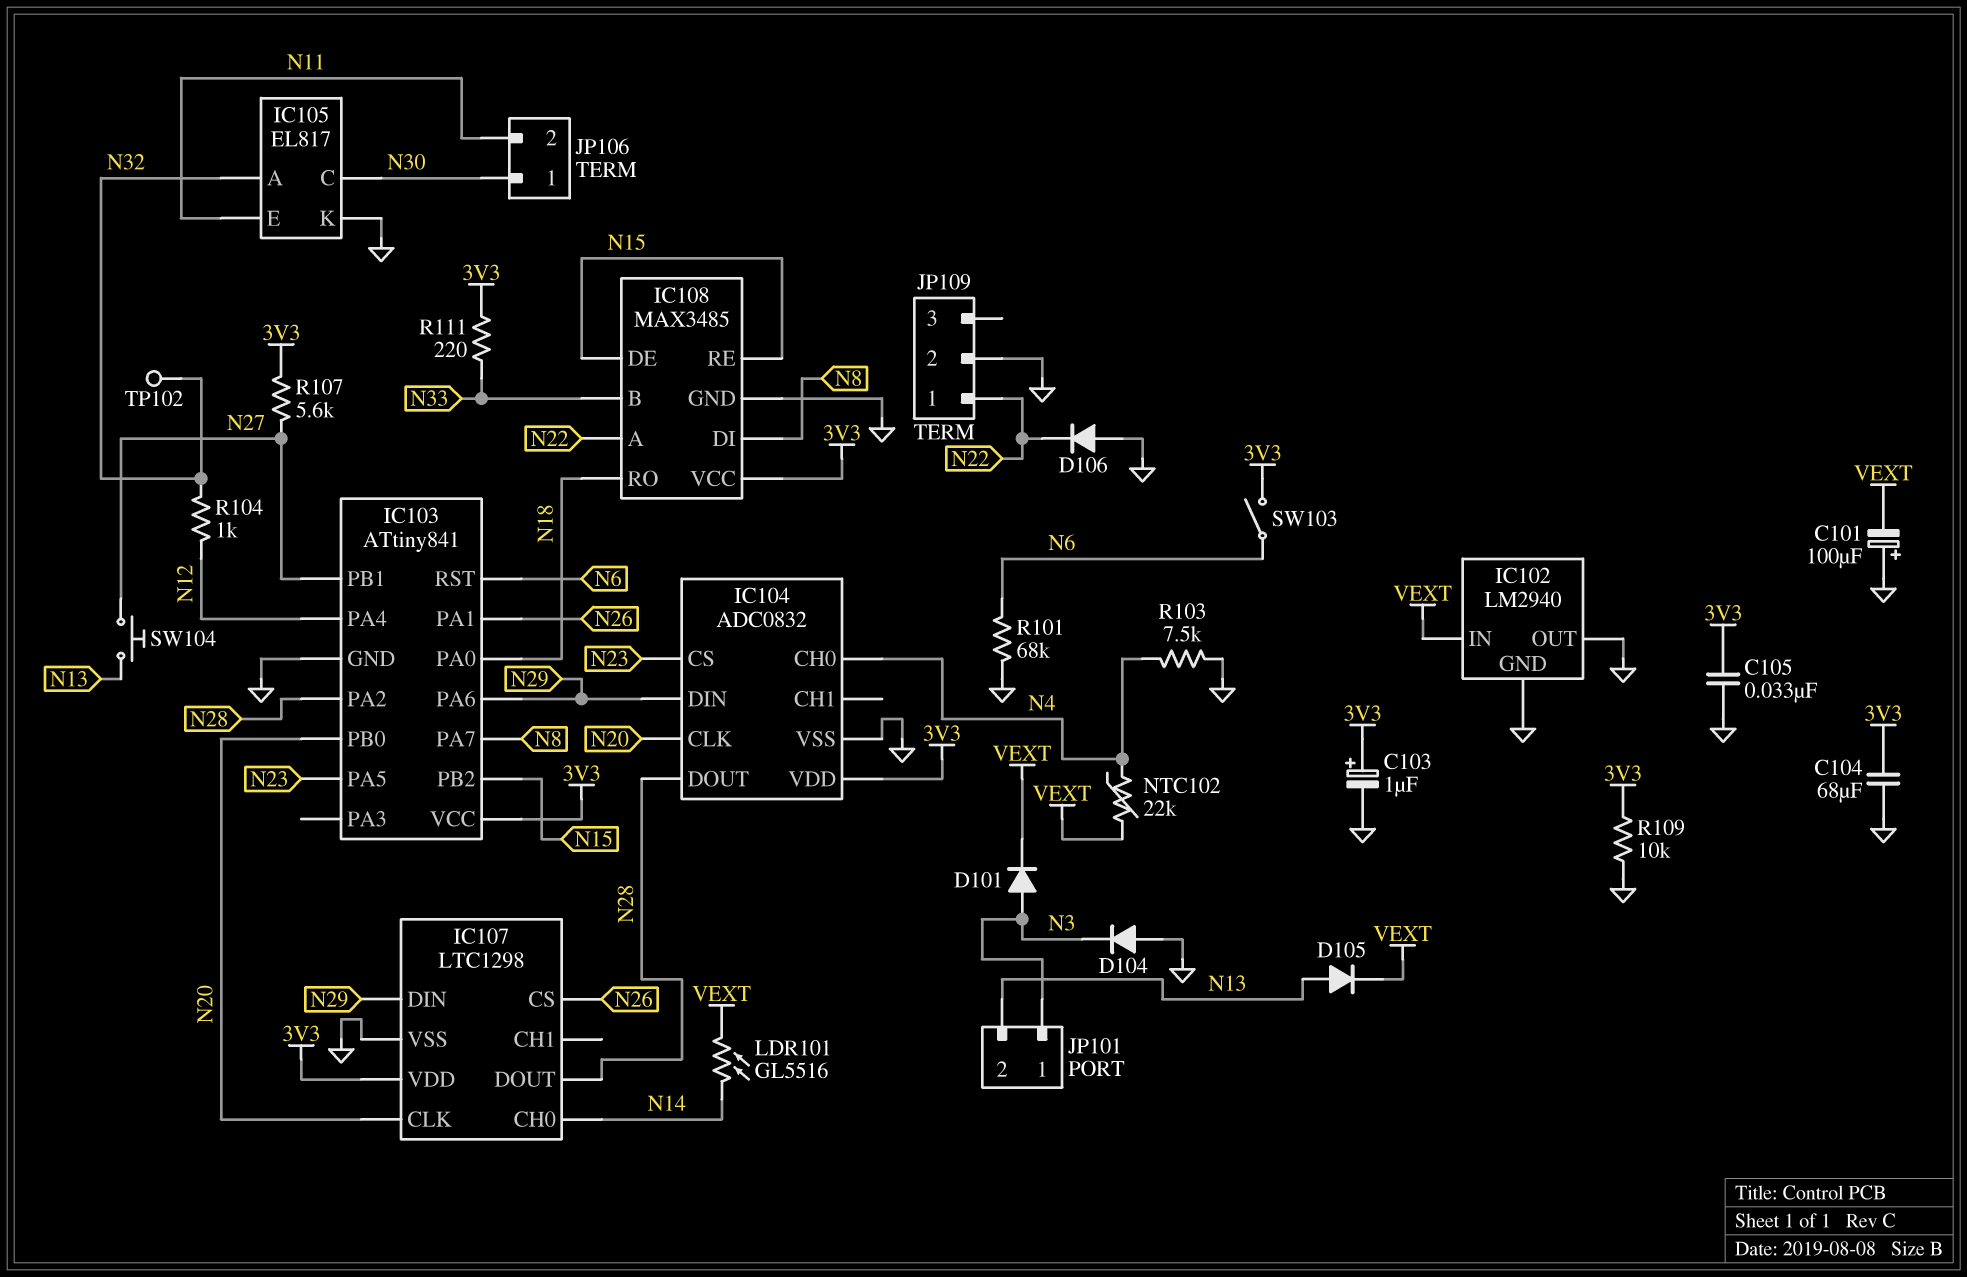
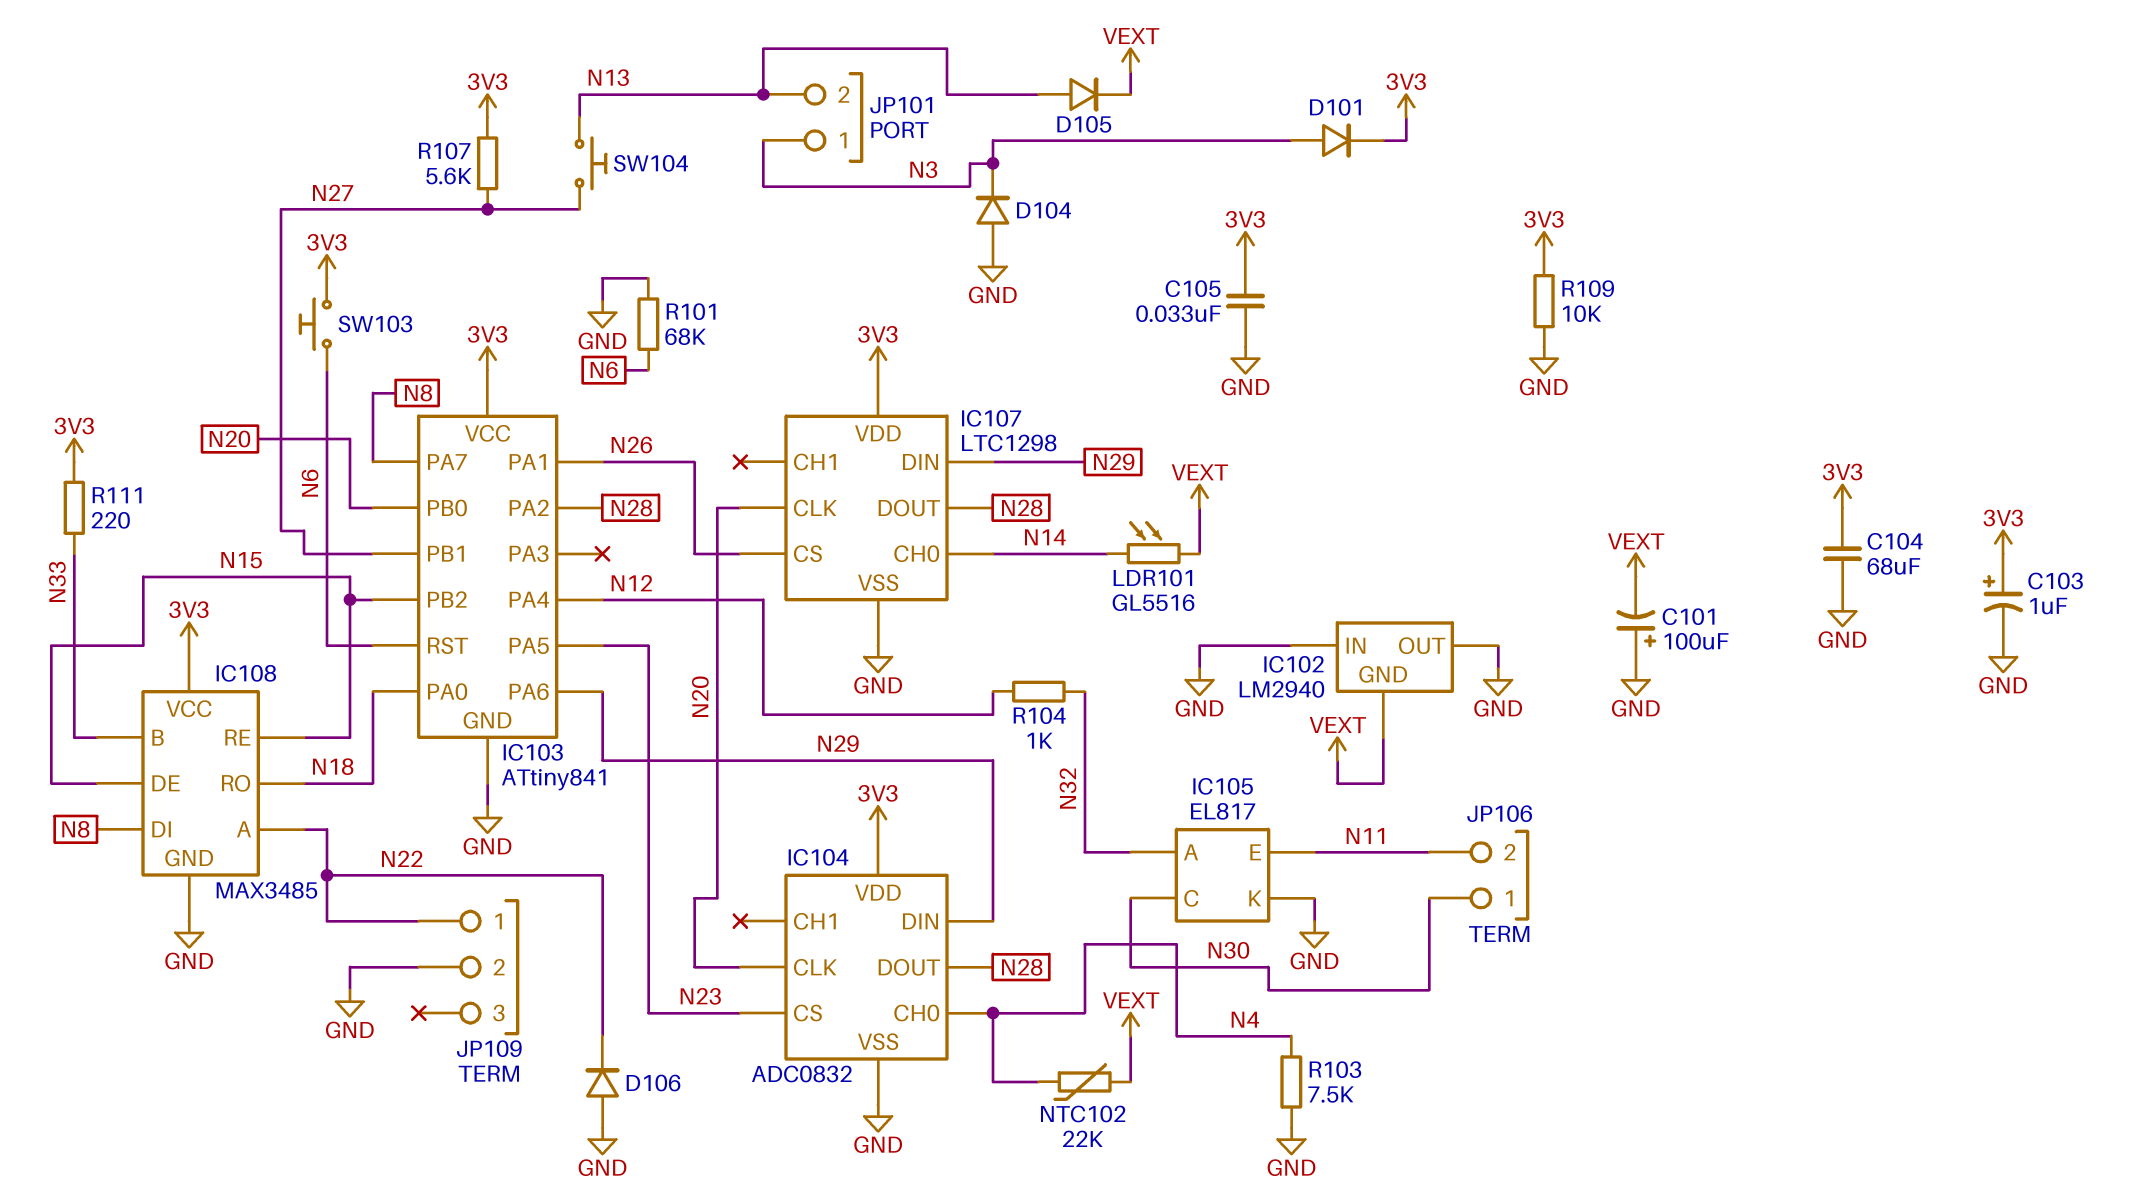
D101: diode (A N3, K VEXT) -> diode (A N3, K 3V3)
IC102 pin GND: GND -> VEXT
IC102 pin IN: VEXT -> GND
SW103: switch (3V3, N6) -> button (3V3, N6)
TP102: test point (N32) -> none

